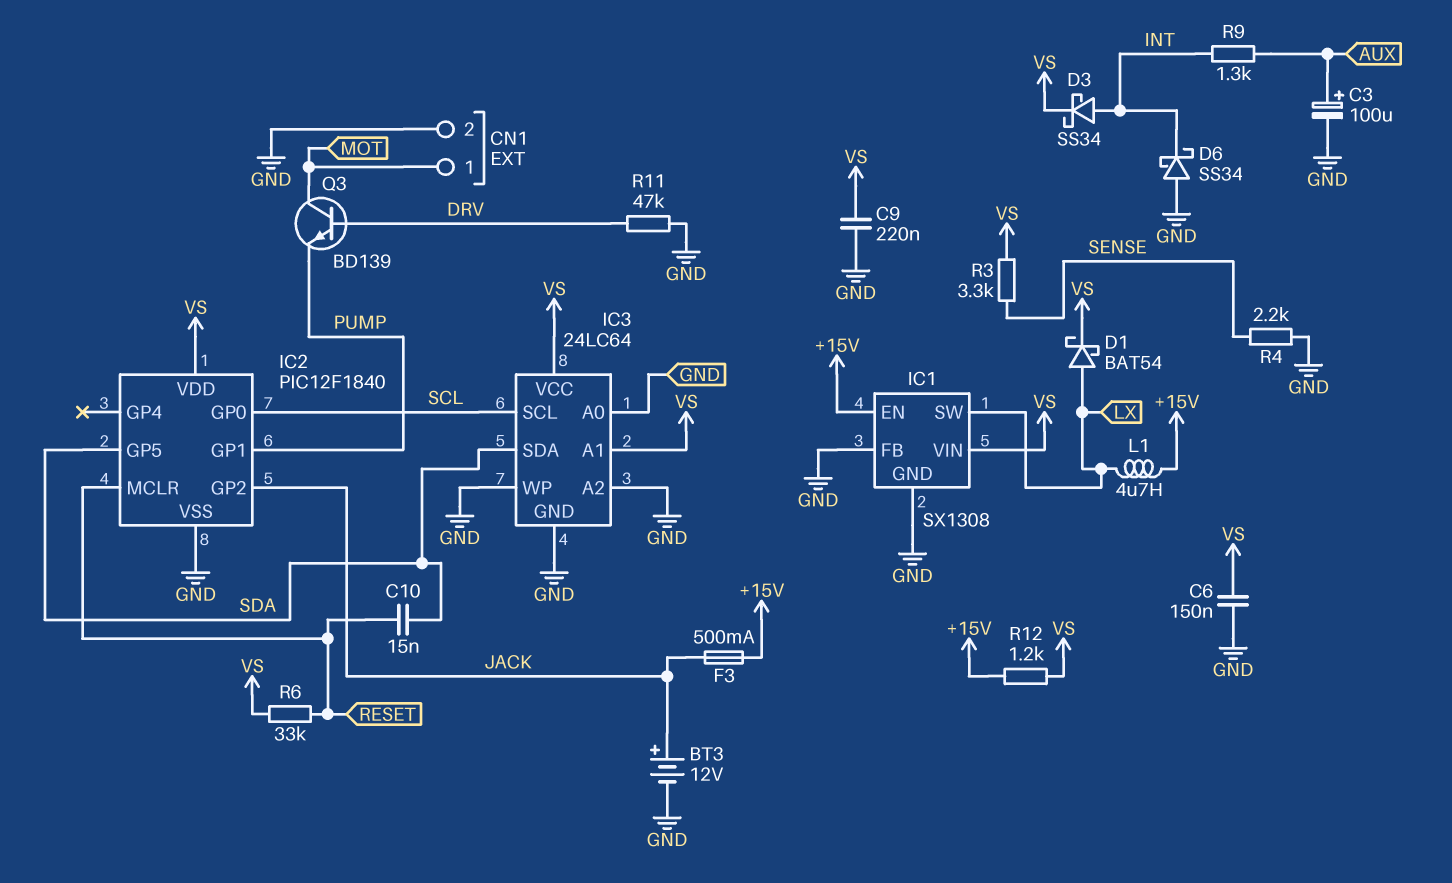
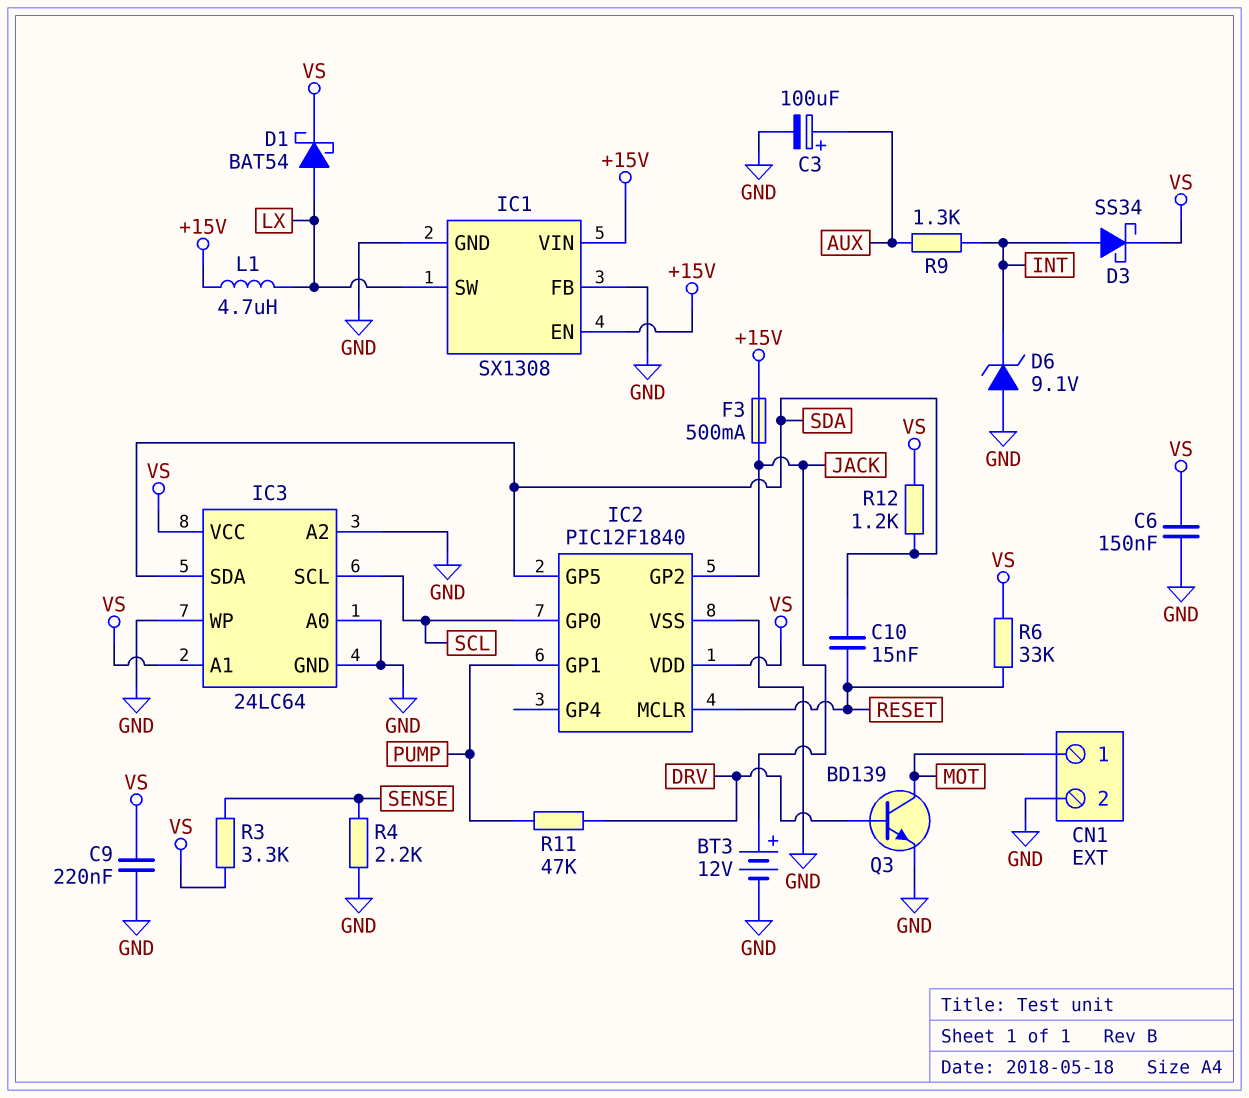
D6: schottky SS34 (A GND, K INT) -> zener 9.1V (A GND, K INT)
IC1 pin VIN: VS -> +15V
Q3: NPN BD139 (B DRV, C MOT, E PUMP) -> NPN BD139 (B DRV, C MOT, E GND)
R11: 47k (DRV, GND) -> 47k (DRV, PUMP)
R12: 1.2k (+15V, VS) -> 1.2k (SDA, VS)

